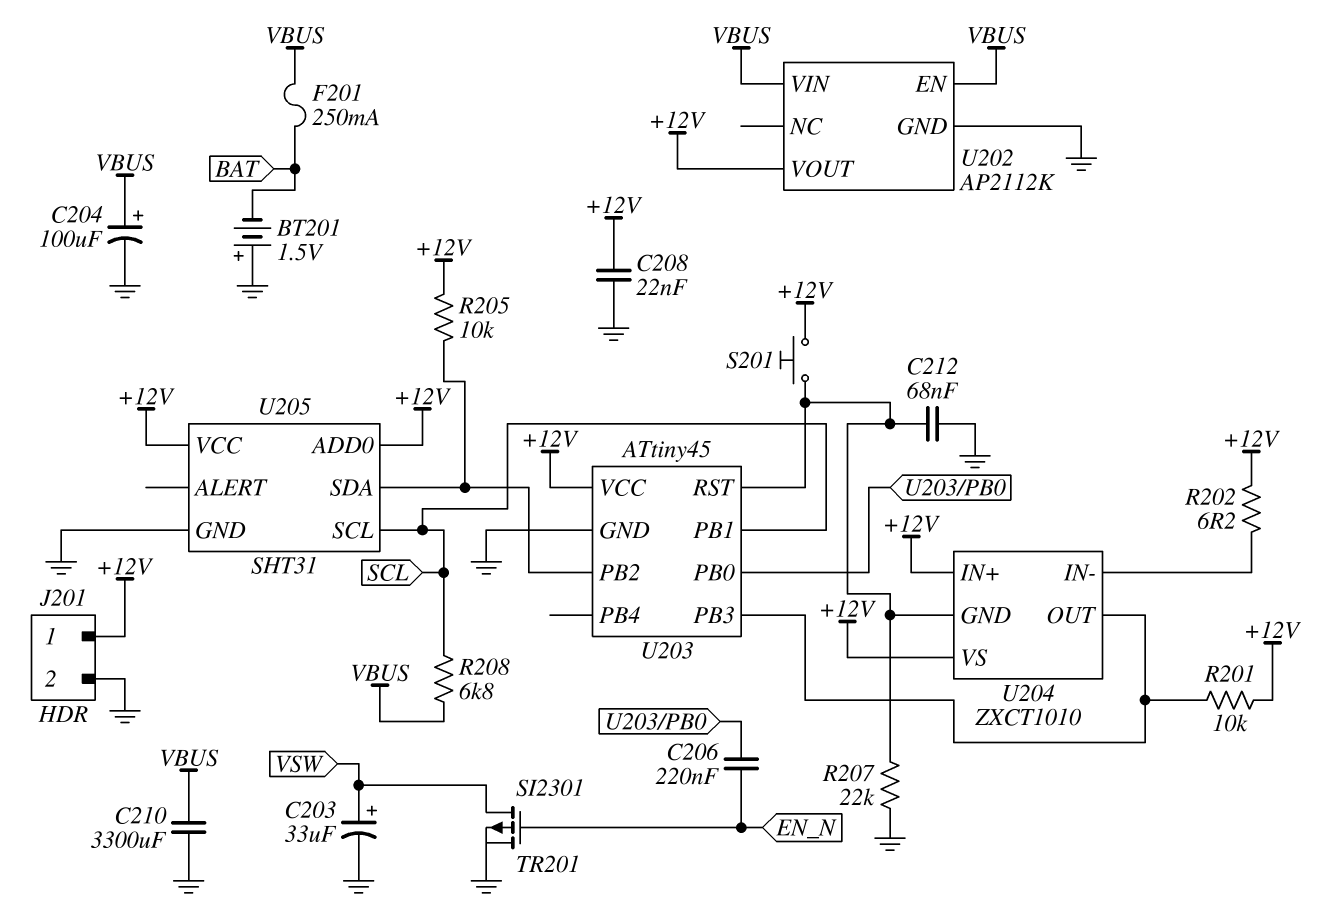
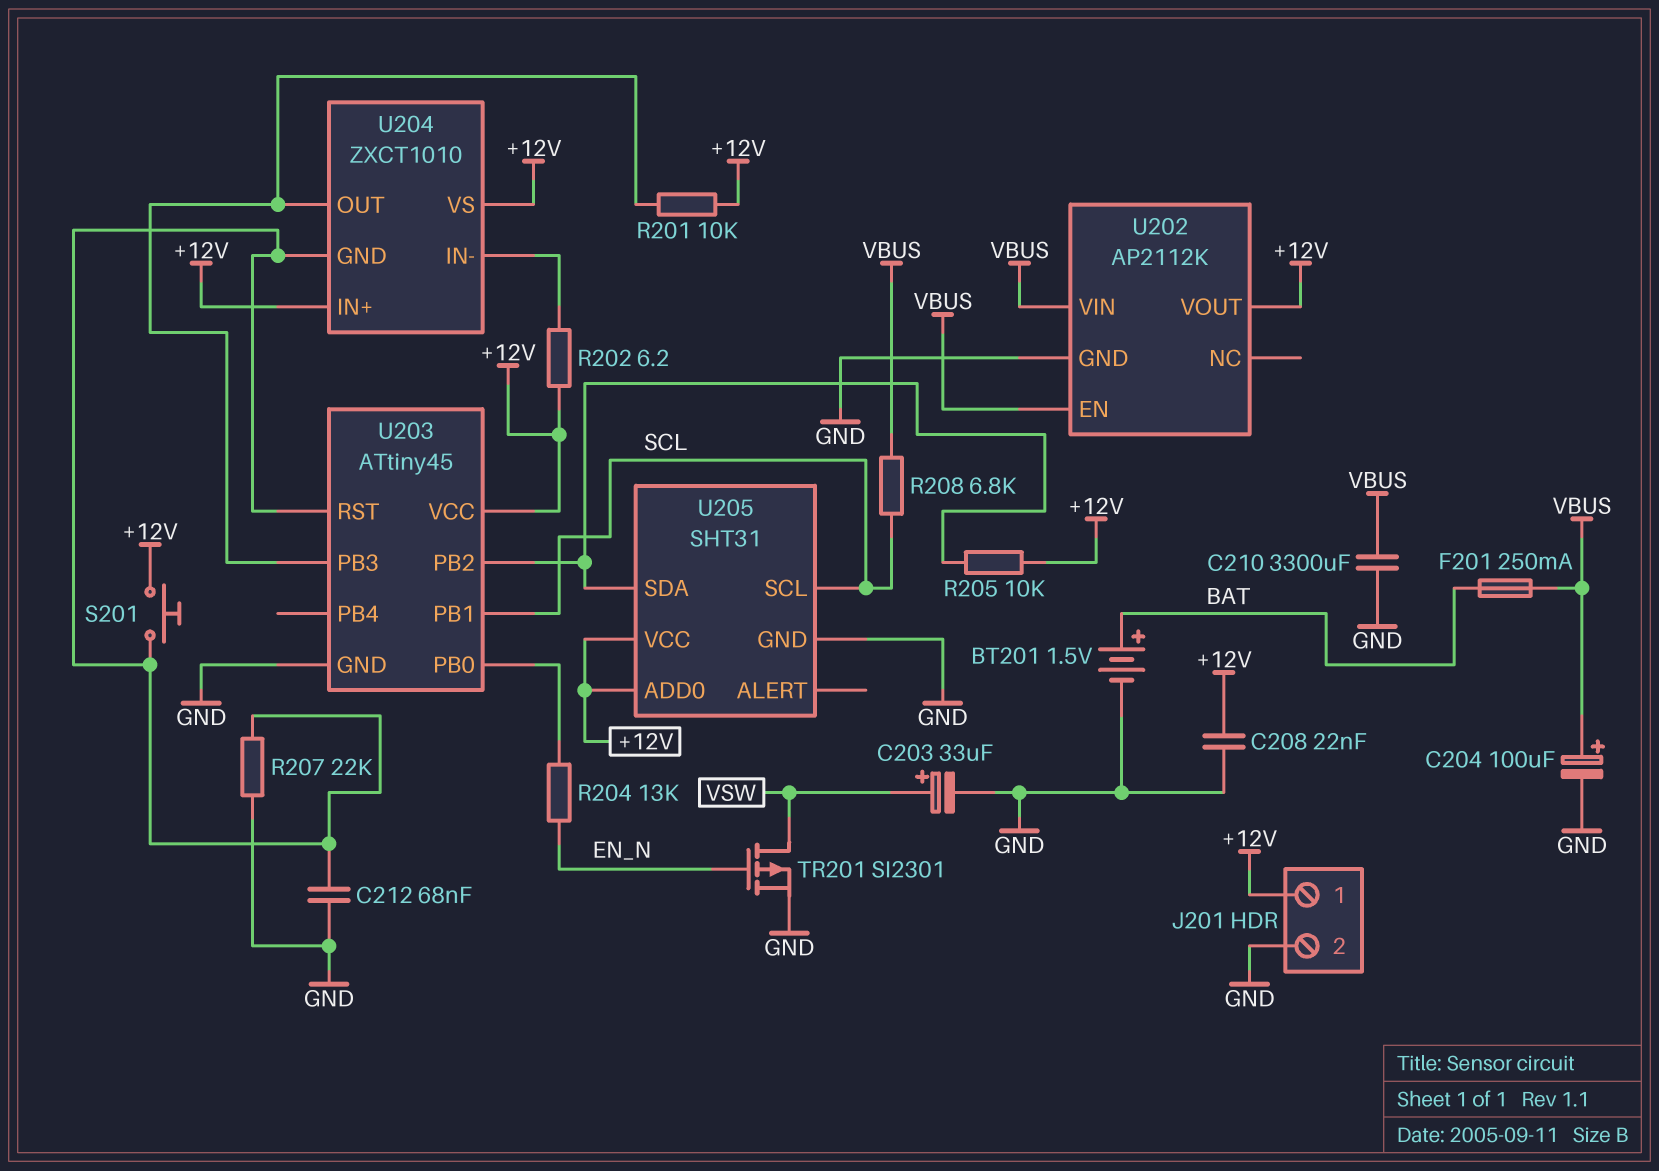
BT201: 1.5V (plus GND, minus BAT) -> 1.5V (plus BAT, minus GND)
C206: 220nF (EN_N, U203/PB0) -> none
R204: none -> 13k (EN_N, U203/PB0)

